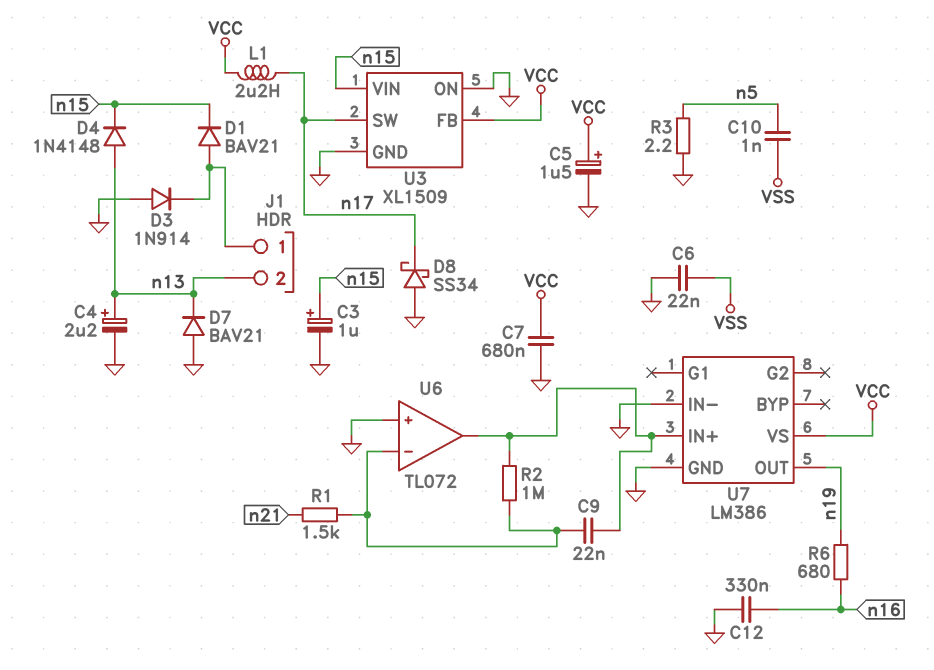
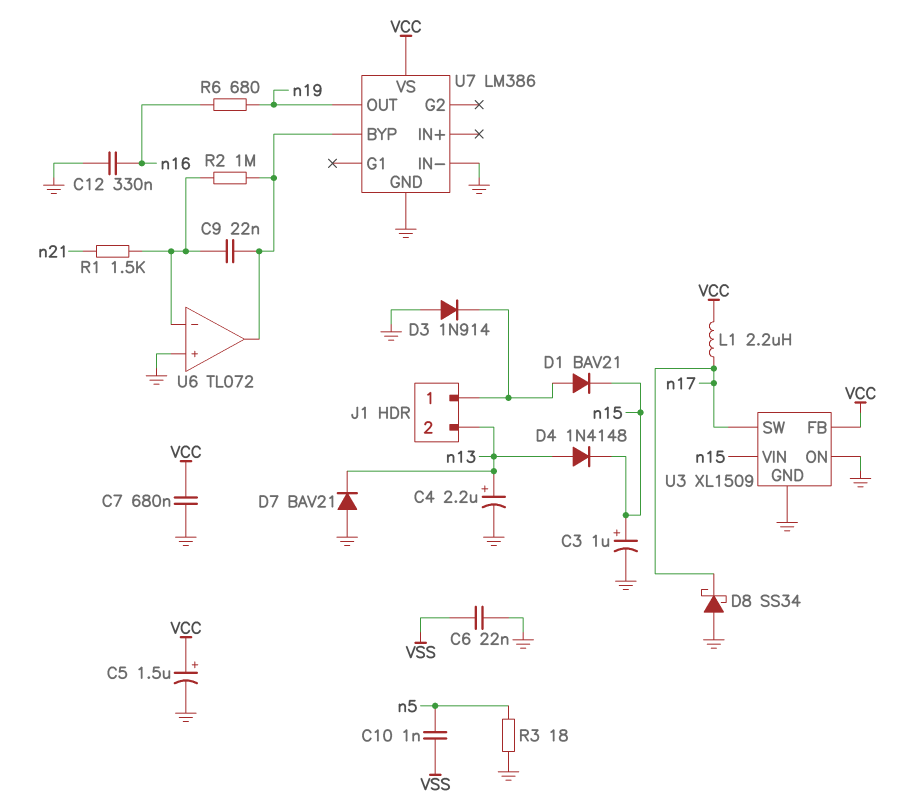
R3: 2.2 (GND, n5) -> 18 (GND, n5)
U7 pin BYP: none -> U6/out
U7 pin IN+: U6/out -> none

